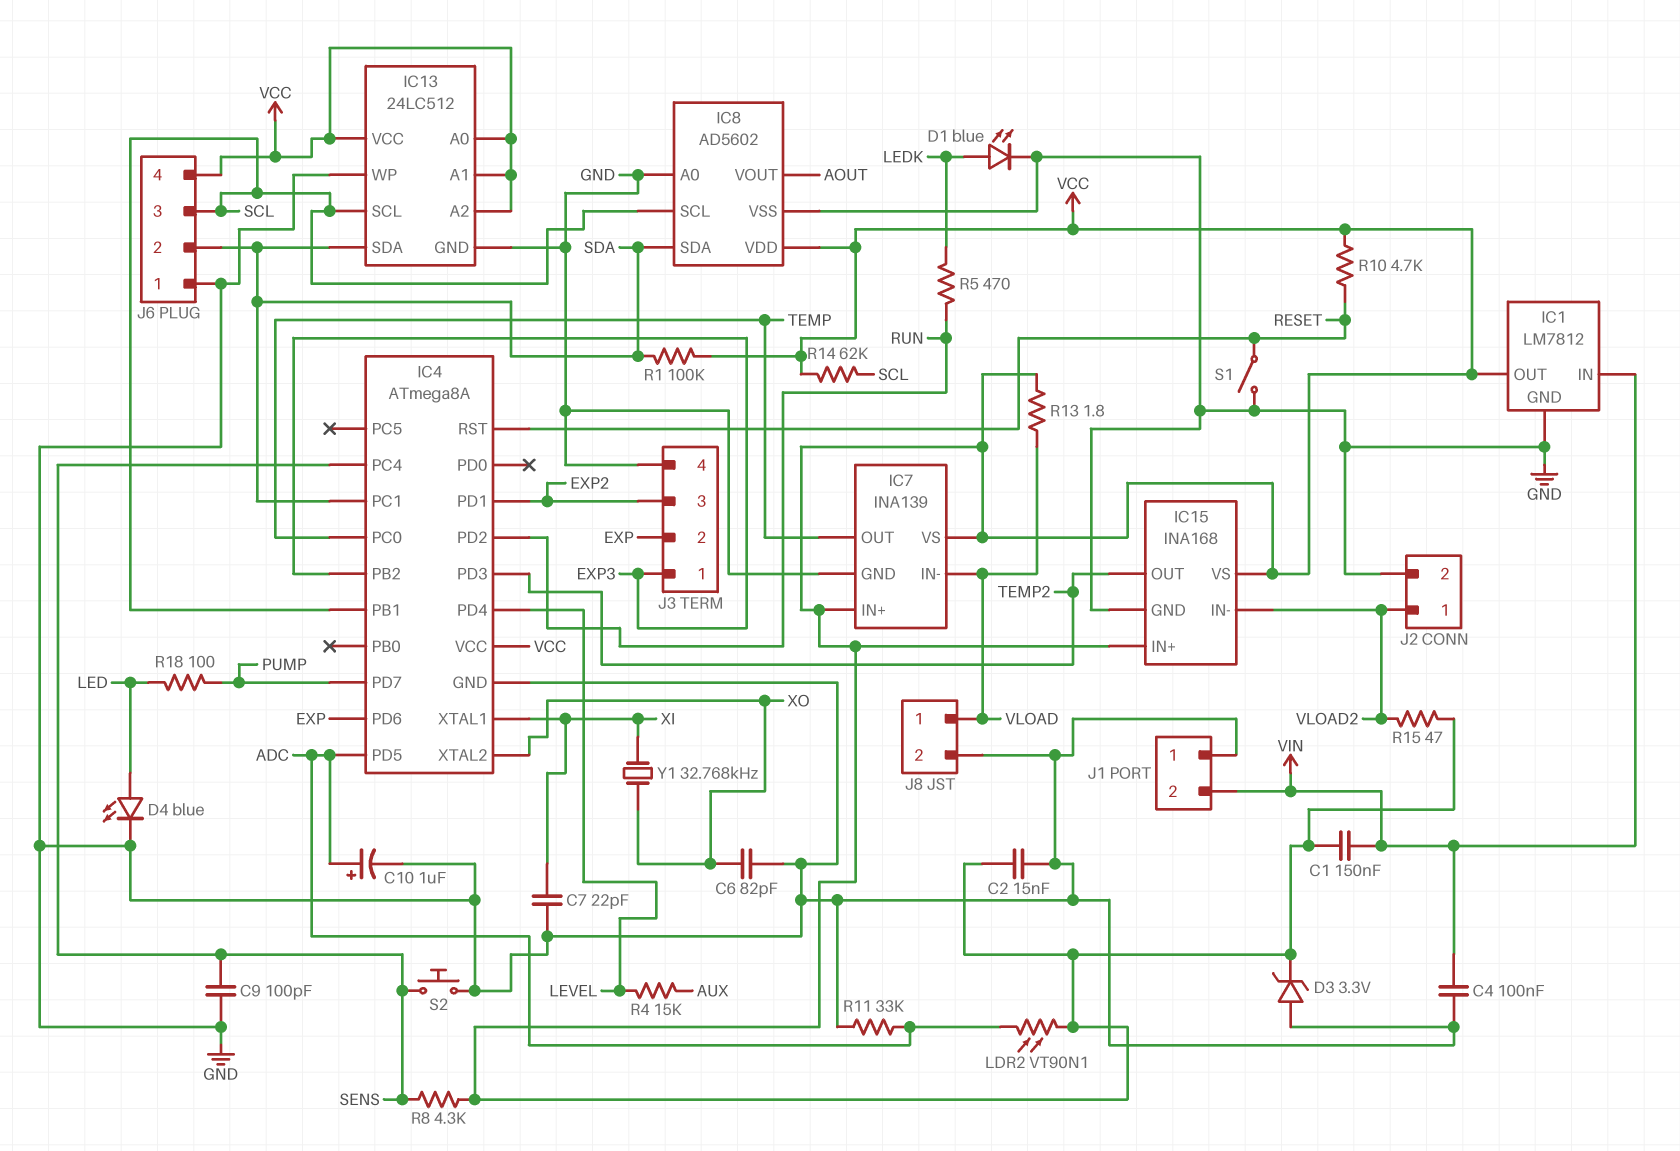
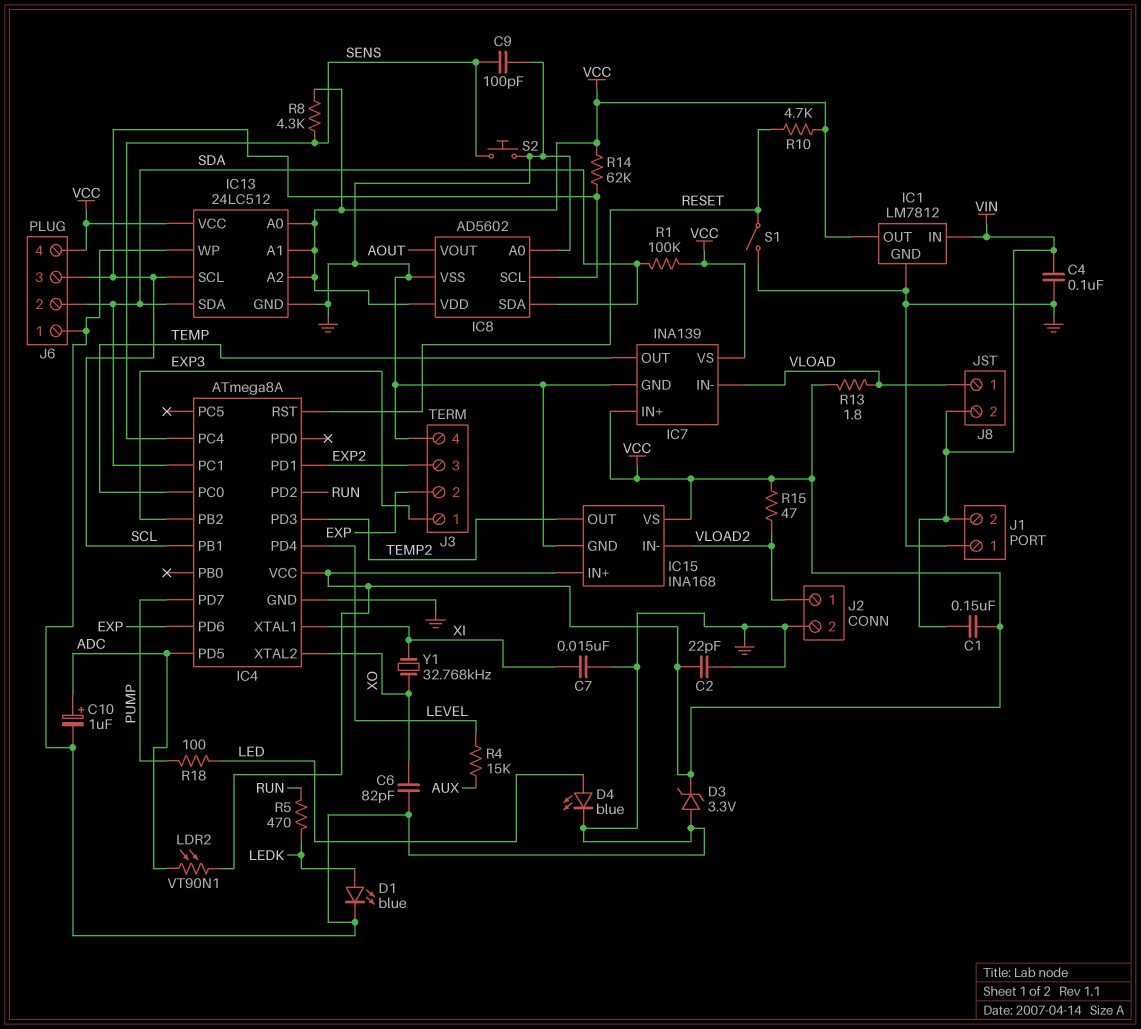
C2: 15nF (GND, VCC) -> 22pF (GND, VCC)
C7: 22pF (GND, XI) -> 15nF (GND, XI)
J8 pin 2: GND -> VIN
R11: 33k (ADC, GND) -> none

